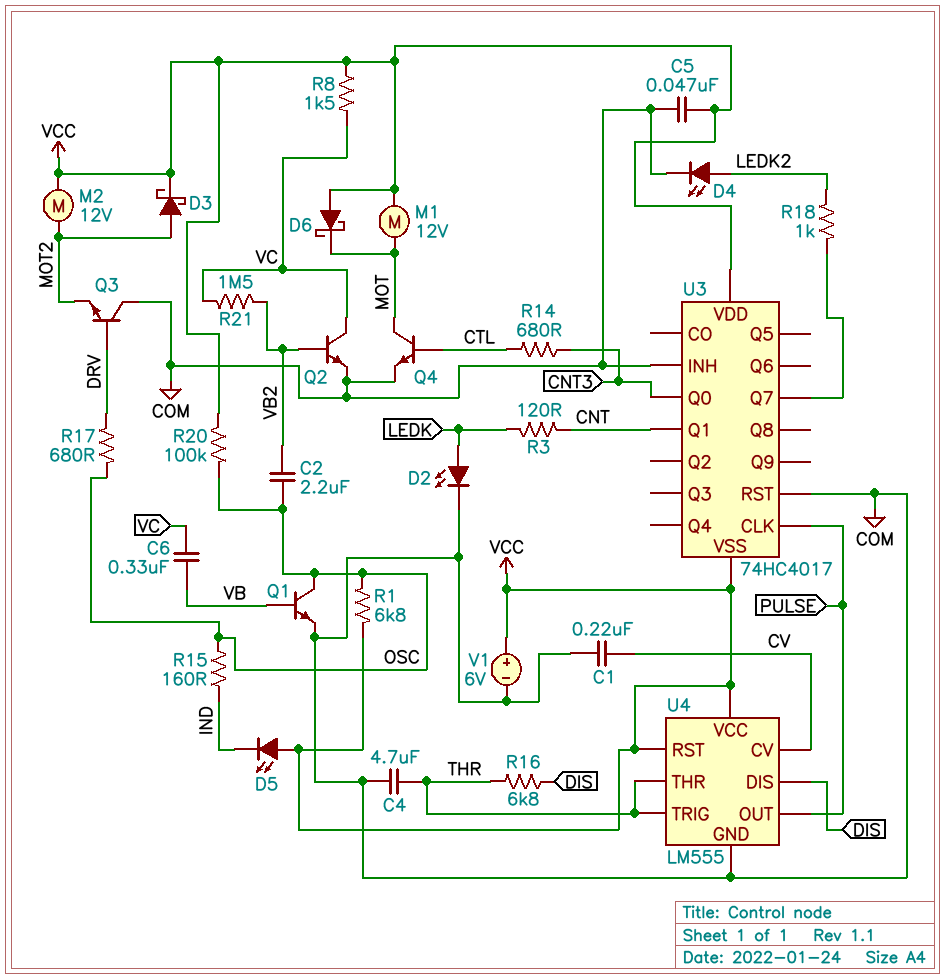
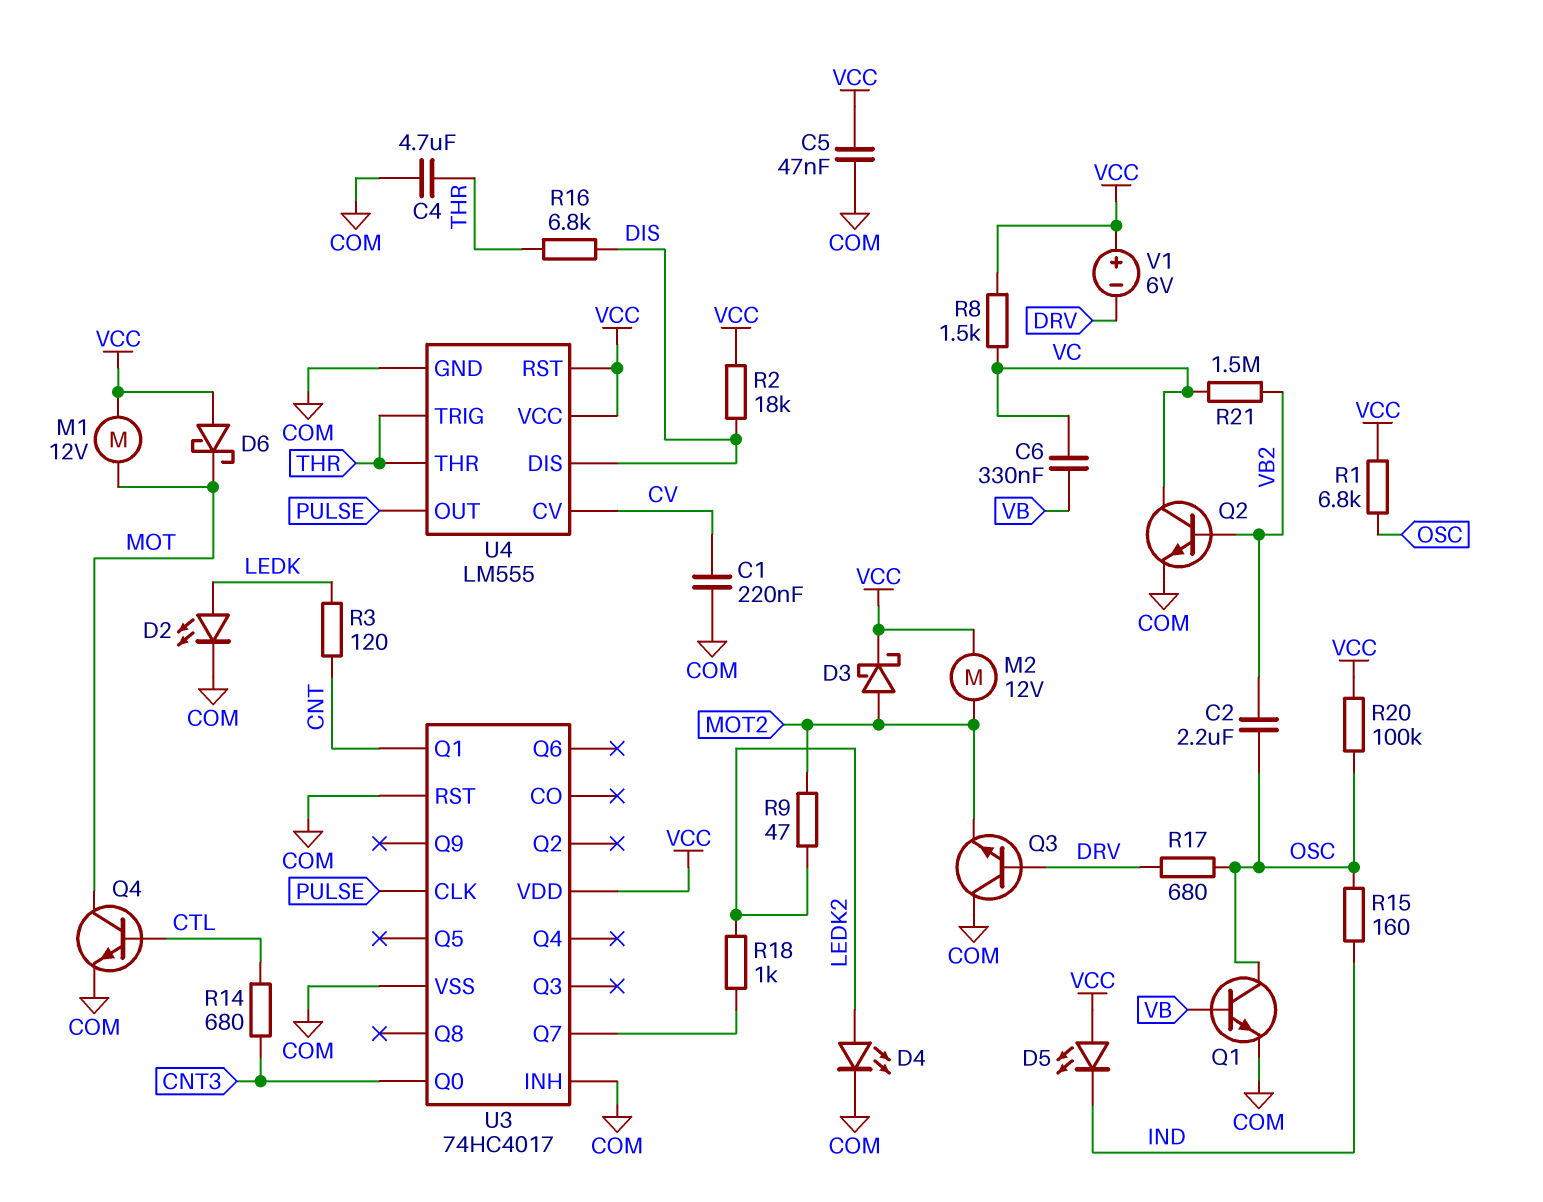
R2: none -> 18k (DIS, VCC)
R9: none -> 47 (LEDK2, MOT2)
U3 pin VSS: VCC -> COM
V1: 6V (plus VCC, minus COM) -> 6V (plus VCC, minus DRV)

